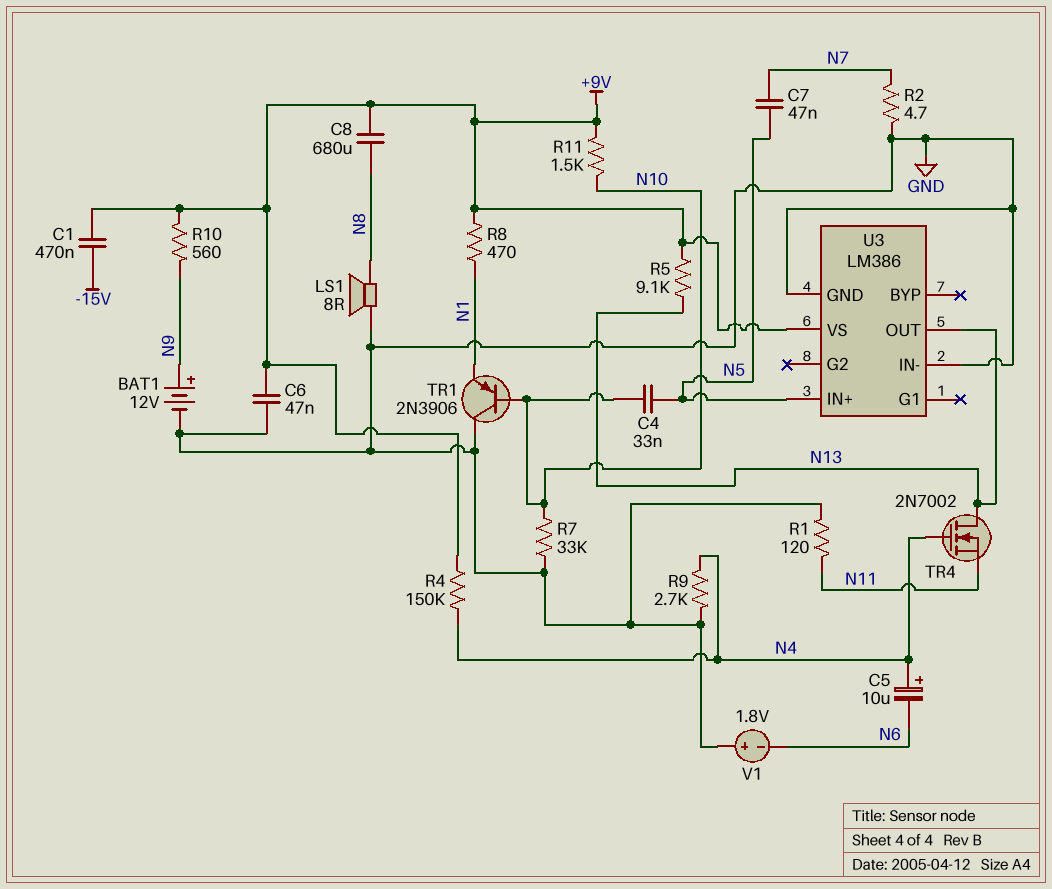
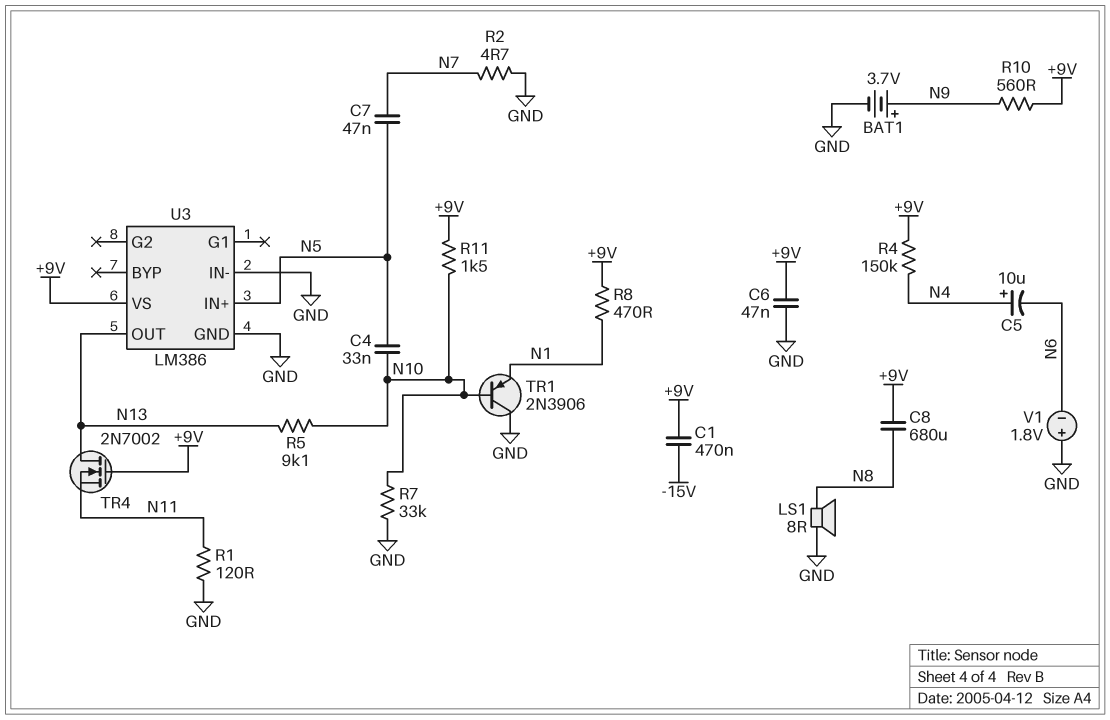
BAT1: 12V (plus N9, minus GND) -> 3.7V (plus N9, minus GND)
R5: 9.1k (+9V, N13) -> 9.1k (N10, N13)
R9: 2.7k (GND, N4) -> none
TR4: NMOS 2N7002 (G N4, D N13, S N11) -> NMOS 2N7002 (G +9V, D N13, S N11)

